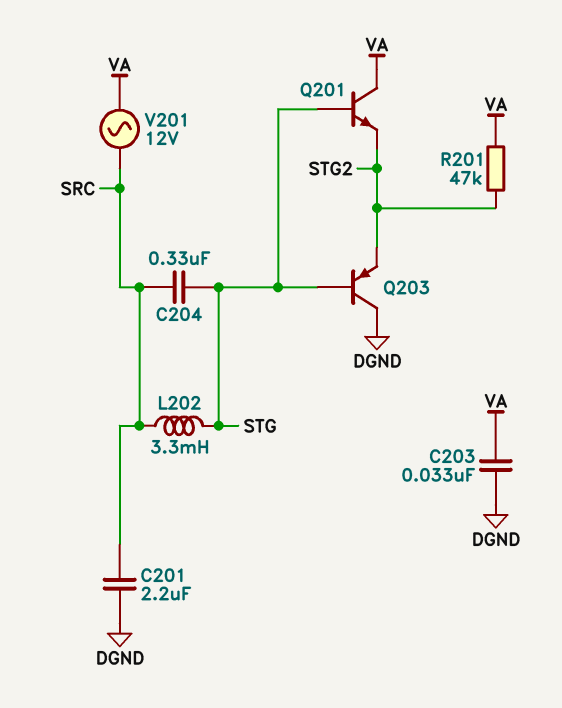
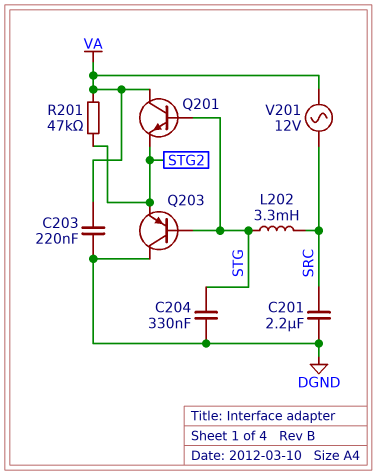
C203: 33nF (DGND, VA) -> 220nF (DGND, VA)
C204: 330nF (SRC, STG) -> 330nF (DGND, STG)

